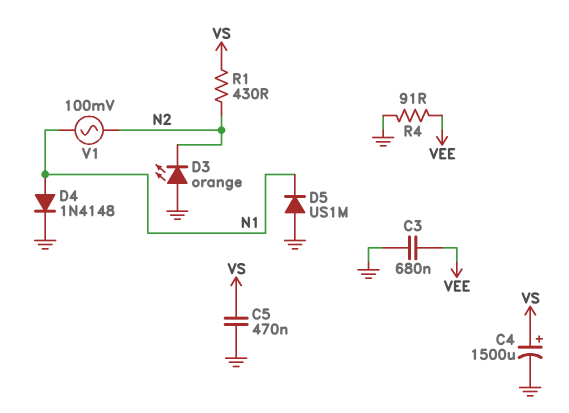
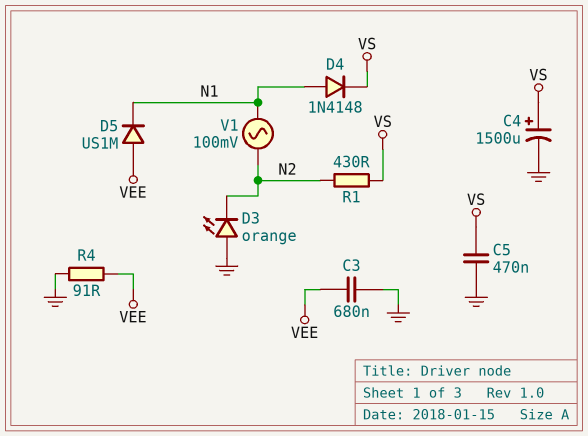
D4: diode 1N4148 (A N1, K GND) -> diode 1N4148 (A N1, K VS)
D5: diode US1M (A GND, K N1) -> diode US1M (A VEE, K N1)

